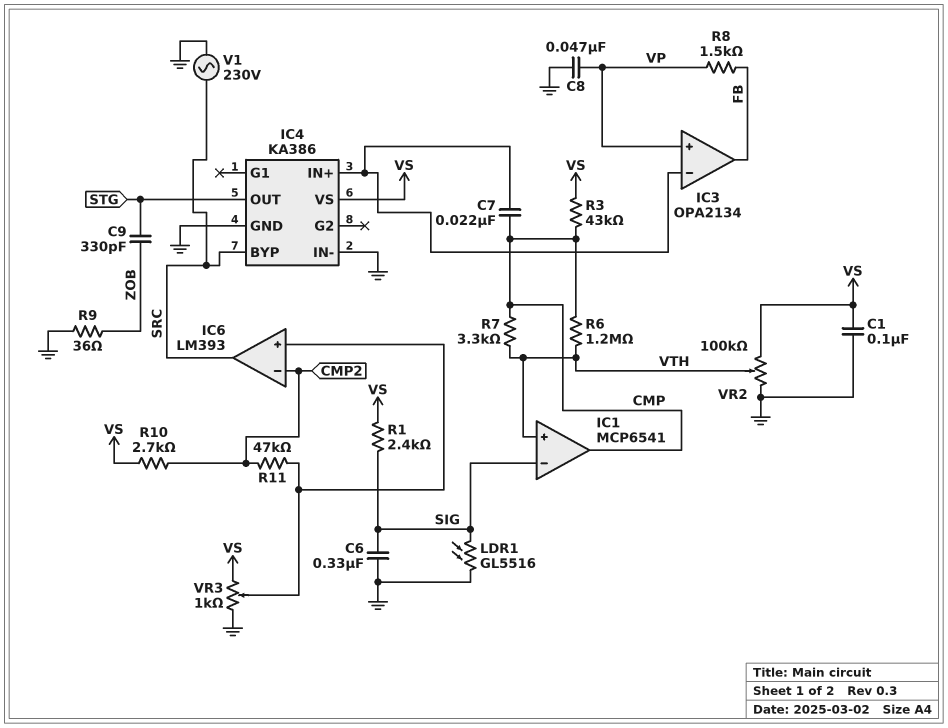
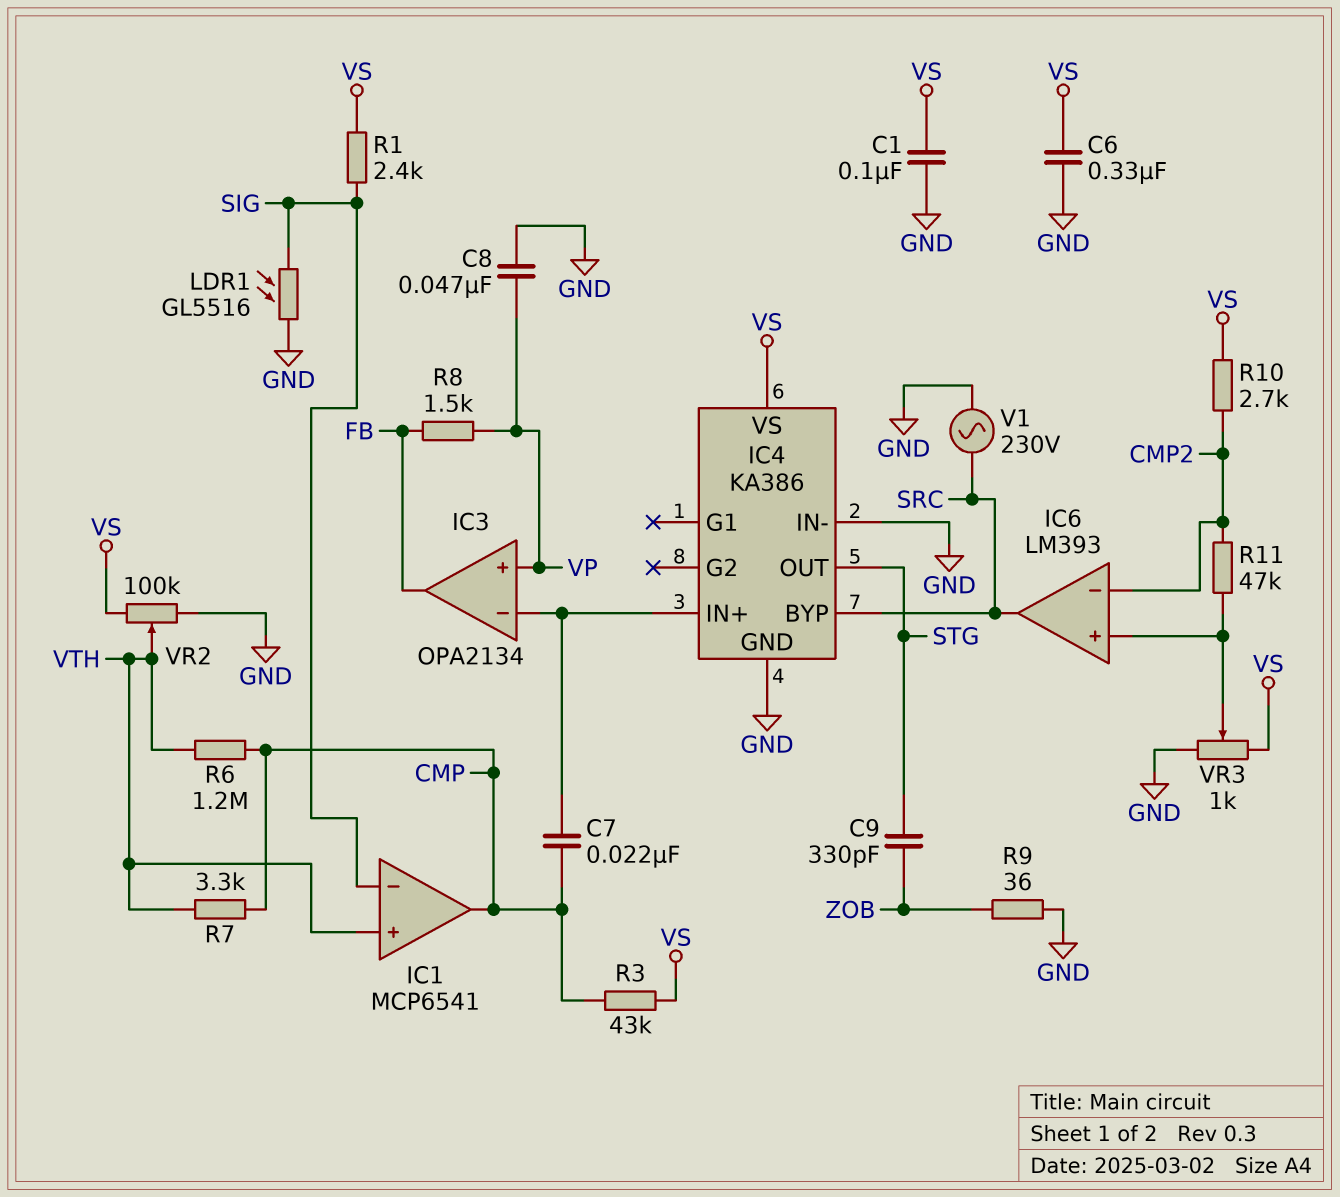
C6: 330nF (GND, SIG) -> 330nF (GND, VS)

